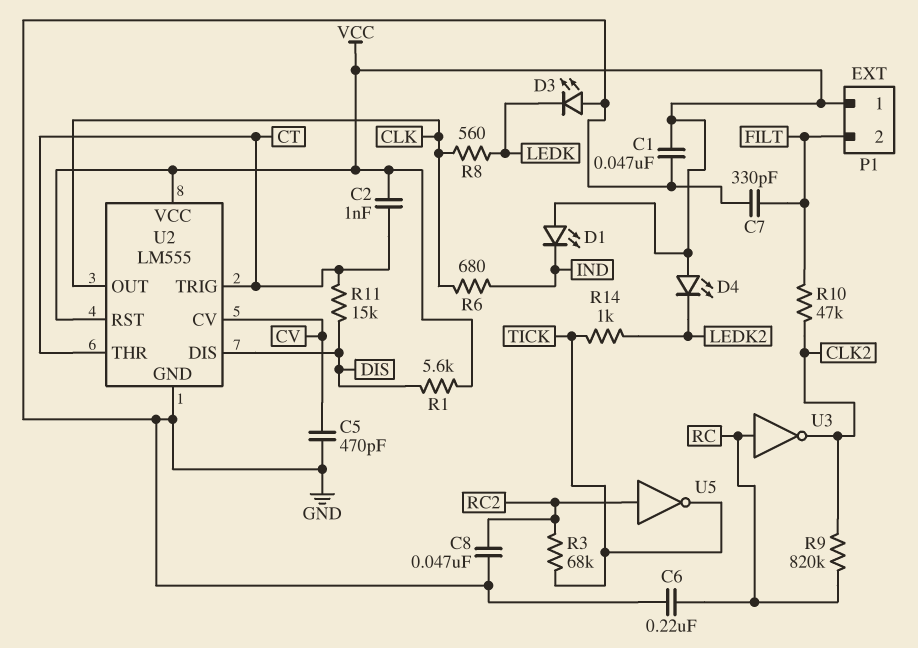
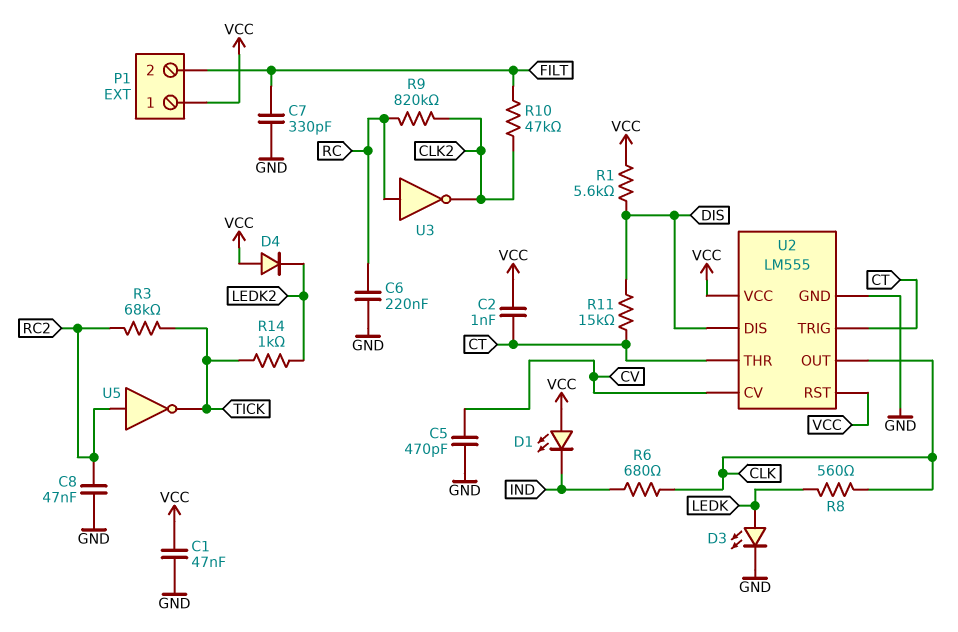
D3: LED (A GND, K LEDK) -> LED (A LEDK, K GND)
D4: LED (A VCC, K LEDK2) -> diode (A VCC, K LEDK2)

